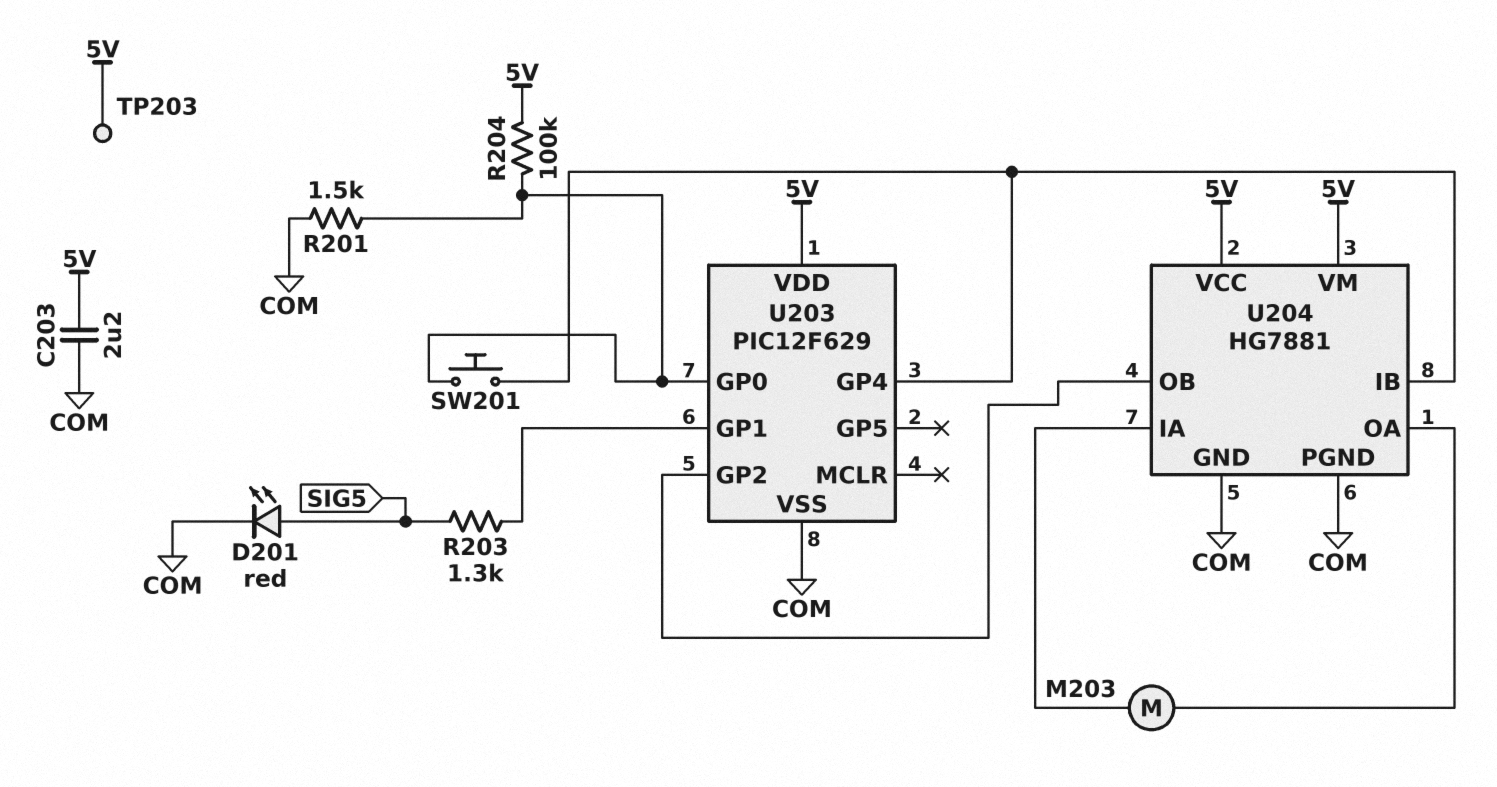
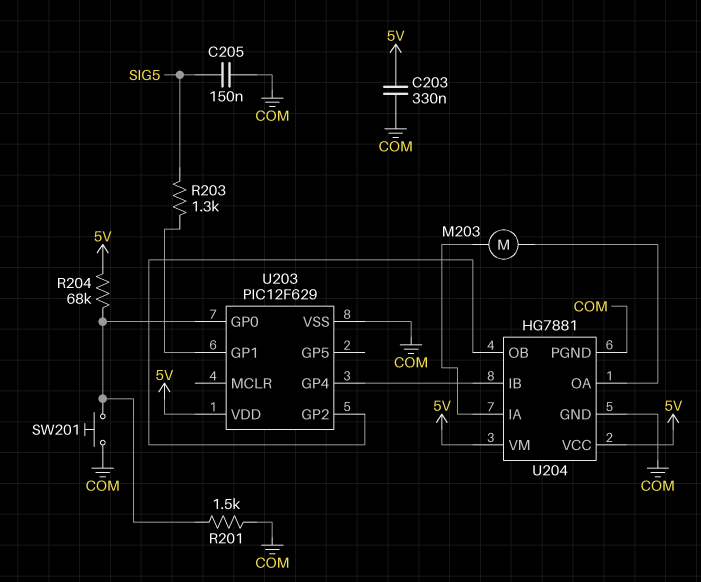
C203: 2.2uF (5V, COM) -> 330nF (5V, COM)
C205: none -> 150nF (COM, SIG5)
D201: LED red (A SIG5, K COM) -> none
R204: 100k (5V, U203/GP0) -> 68k (5V, U203/GP0)
SW201: button (U203/GP0, U203/GP4) -> button (COM, U203/GP0)
TP203: test point (5V) -> none

